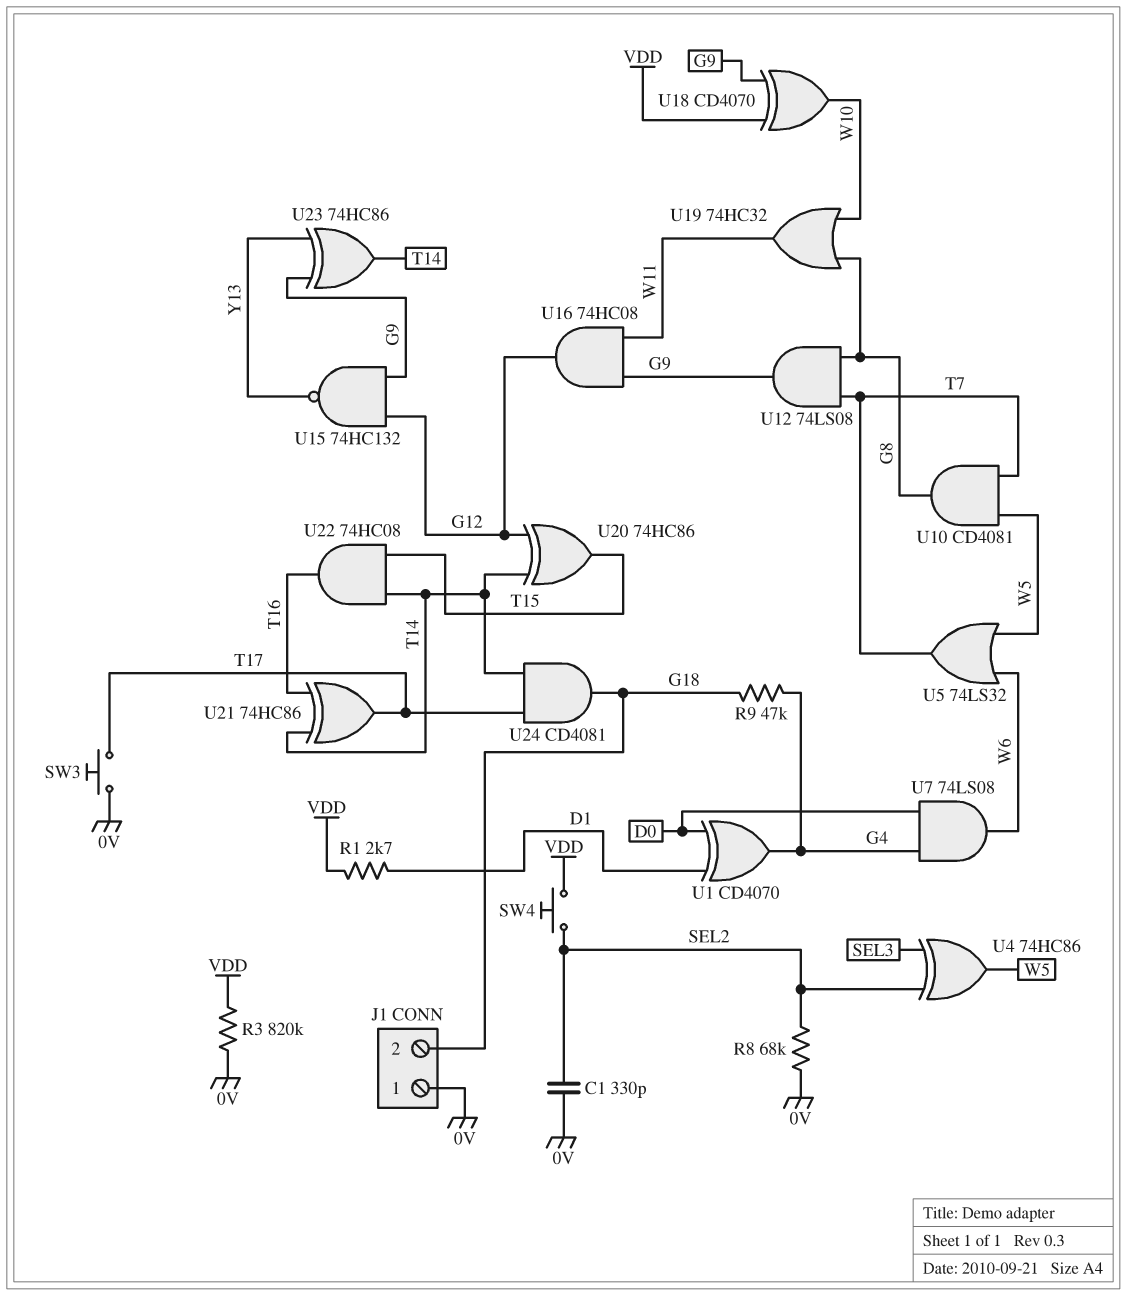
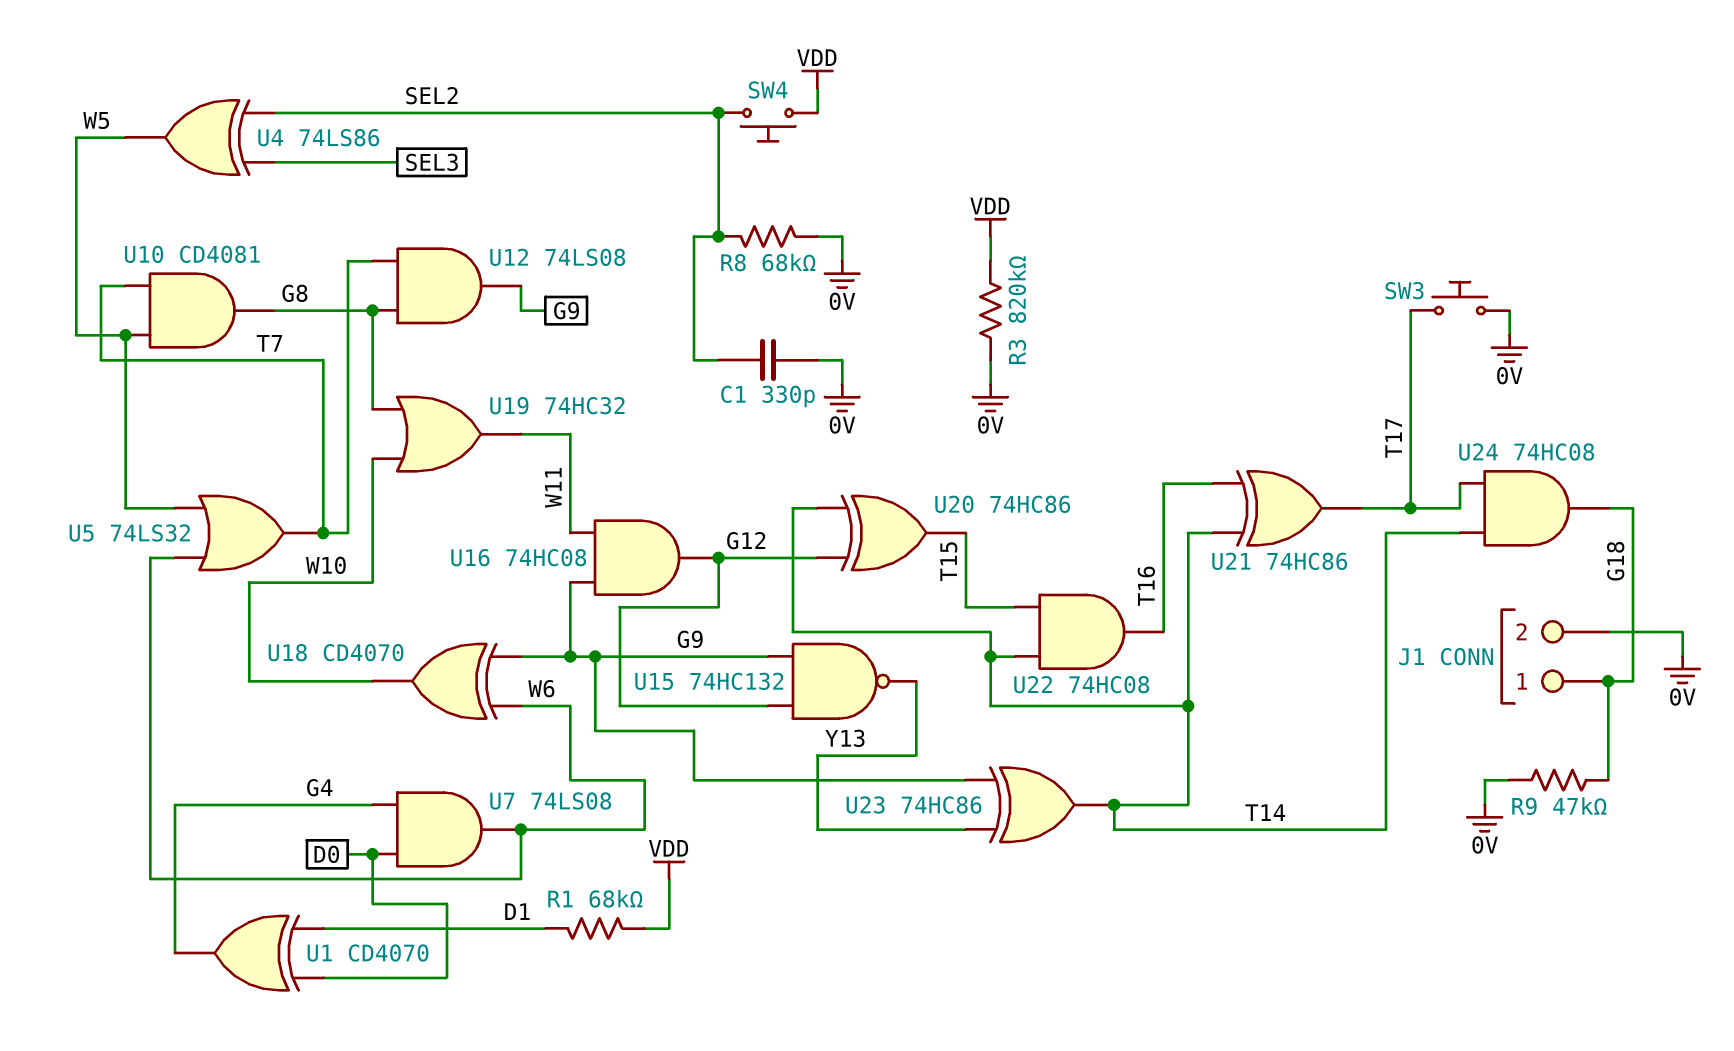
J1 pin 1: 0V -> G18
J1 pin 2: G18 -> 0V
R1: 2.7k (D1, VDD) -> 68k (D1, VDD)
R9: 47k (G4, G18) -> 47k (0V, G18)
U4: XOR 74HC86 (in SEL2, in SEL3, out W5) -> XOR 74LS86 (in SEL2, in SEL3, out W5)
U18: XOR CD4070 (in G9, in VDD, out W10) -> XOR CD4070 (in G9, in W6, out W10)
U24: AND CD4081 (in T14, in T17, out G18) -> AND 74HC08 (in T14, in T17, out G18)

